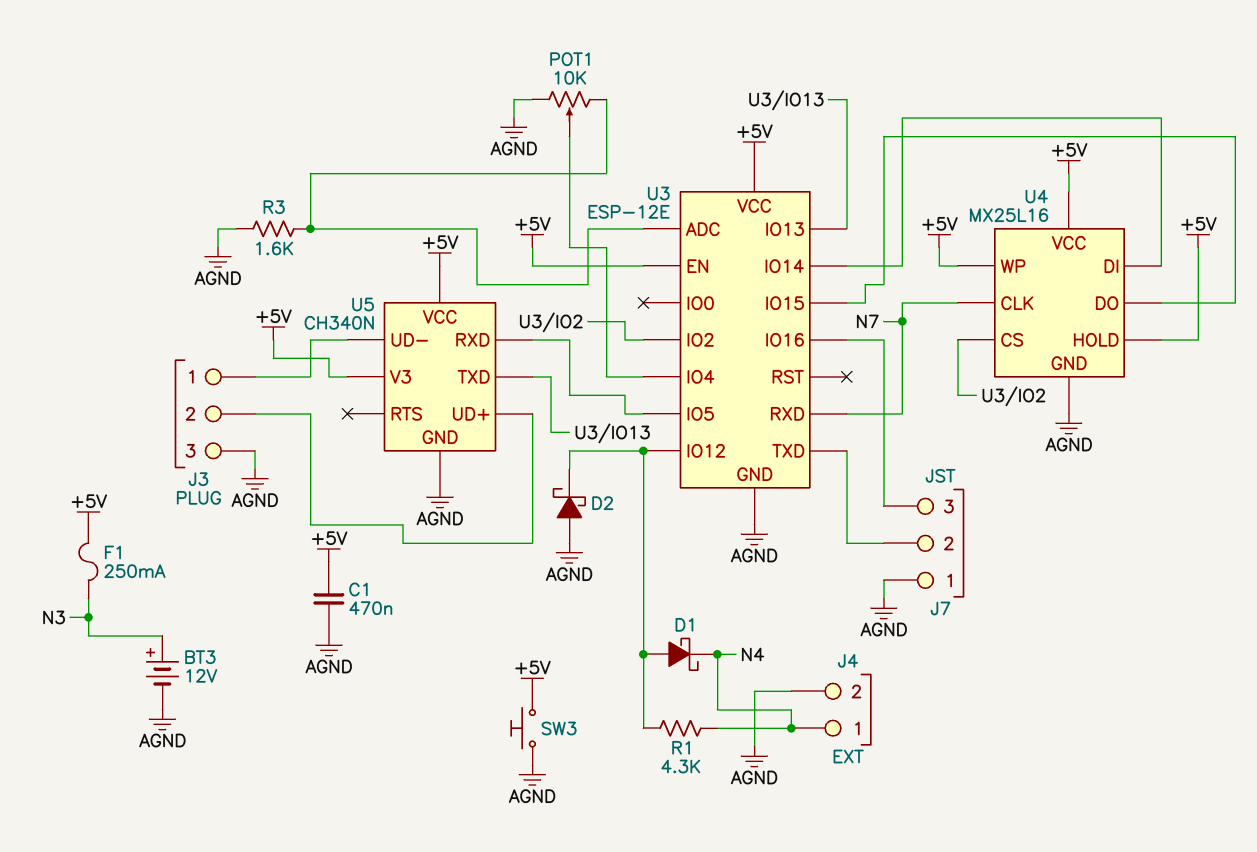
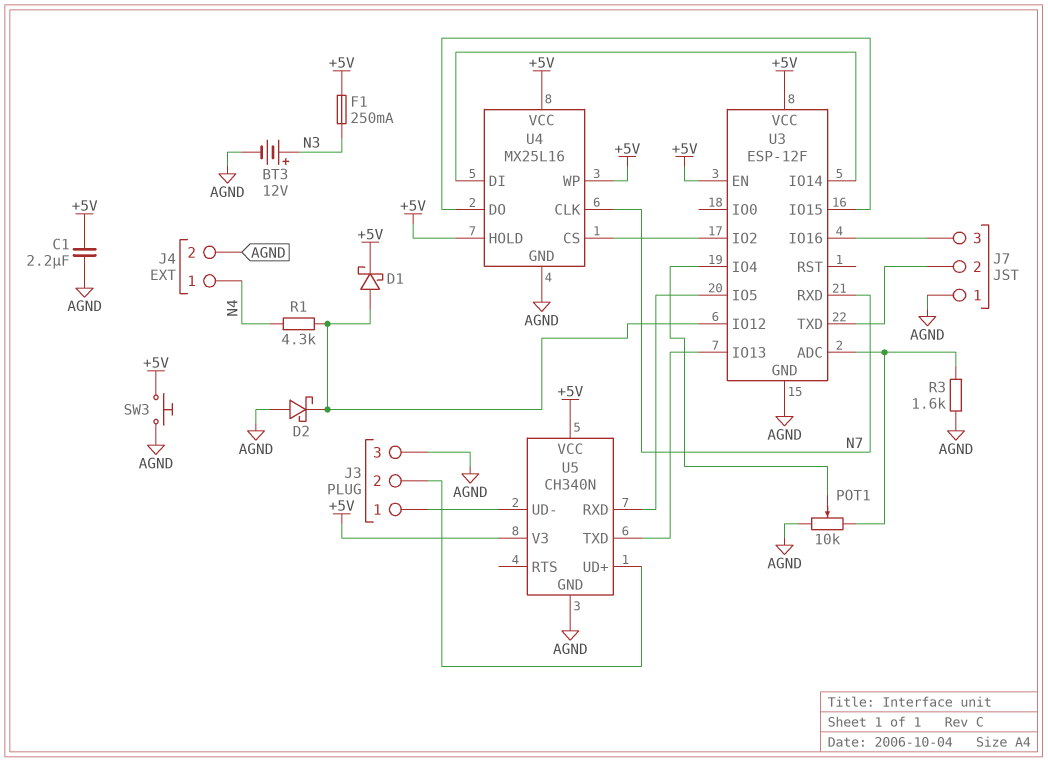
C1: 470nF (+5V, AGND) -> 2.2uF (+5V, AGND)
D1: schottky (A U3/IO12, K N4) -> schottky (A U3/IO12, K +5V)
U3: ESP-12E -> ESP-12F

